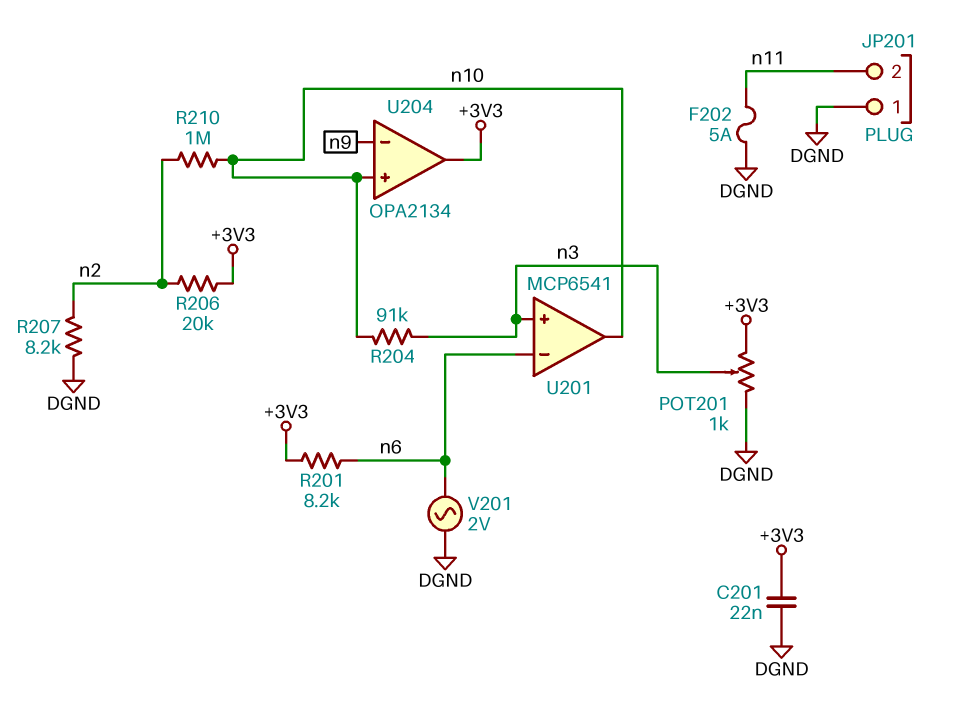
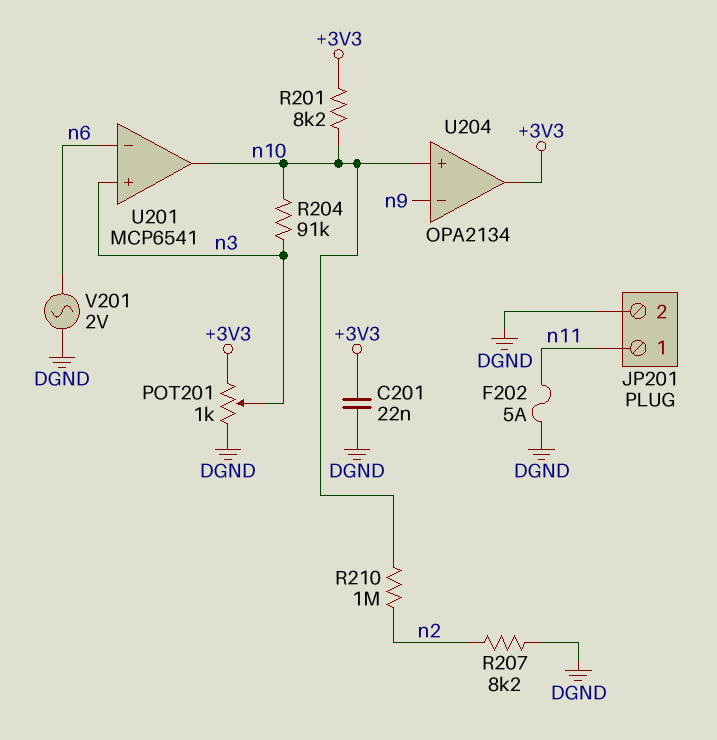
JP201 pin 1: DGND -> n11
JP201 pin 2: n11 -> DGND
R201: 8.2k (+3V3, n6) -> 8.2k (+3V3, n10)
R206: 20k (+3V3, n2) -> none

